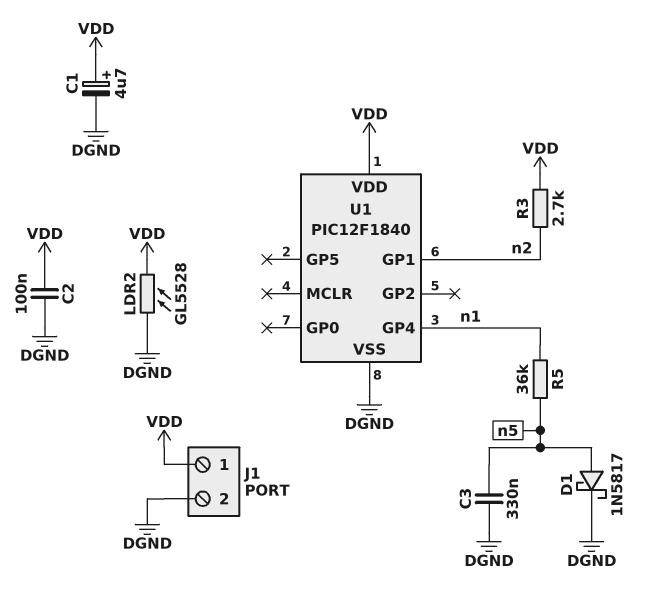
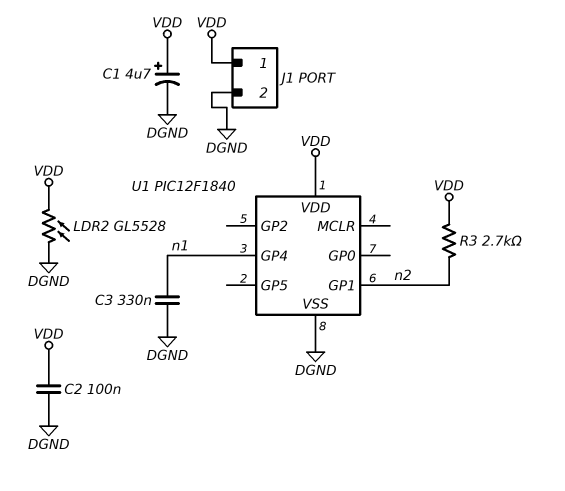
C3: 330nF (DGND, n5) -> 330nF (DGND, n1)
D1: schottky 1N5817 (A n5, K DGND) -> none
R5: 36k (n1, n5) -> none

